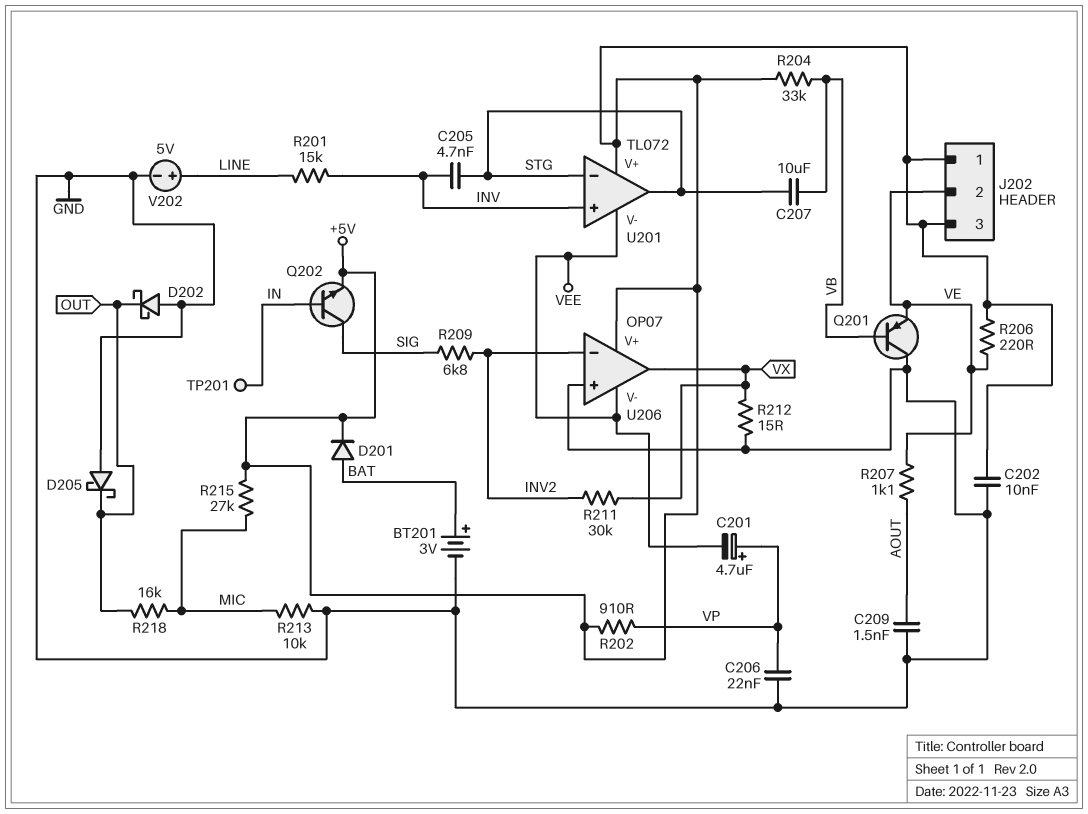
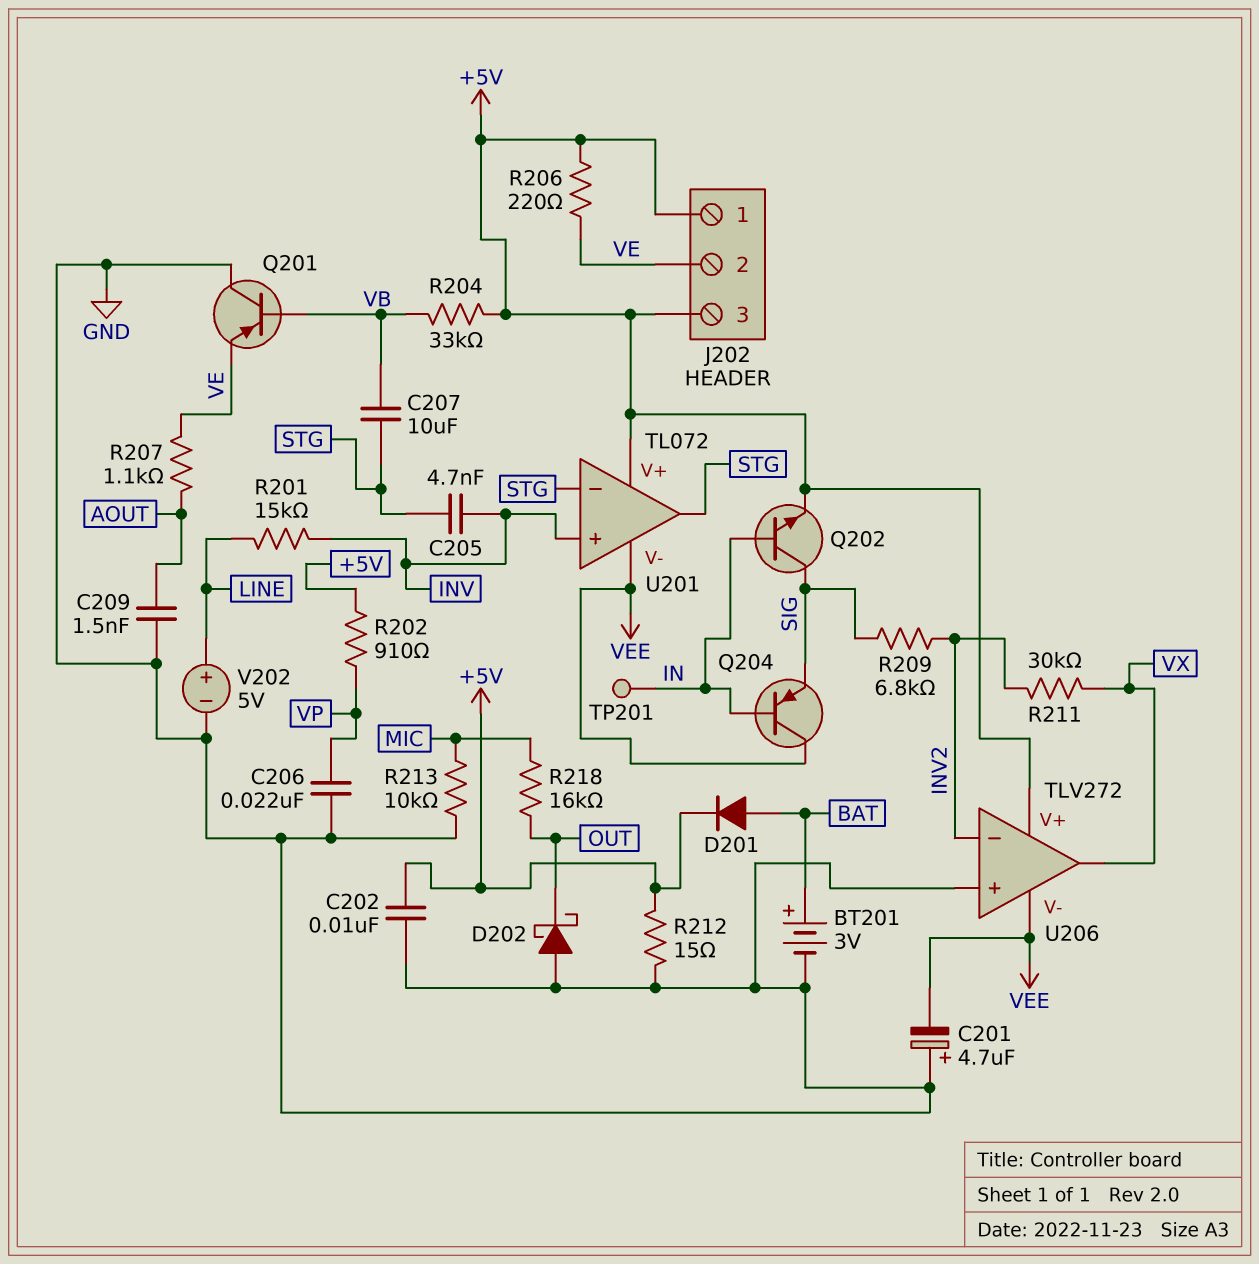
C201: 4.7uF (plus VP, minus VEE) -> 4.7uF (plus GND, minus VEE)
D205: schottky (A GND, K OUT) -> none
Q204: none -> PNP (B IN, C VEE, E SIG)
R212: 15 (GND, VX) -> 15 (+5V, GND)
R215: 27k (+5V, MIC) -> none
U206: OP07 -> TLV272

